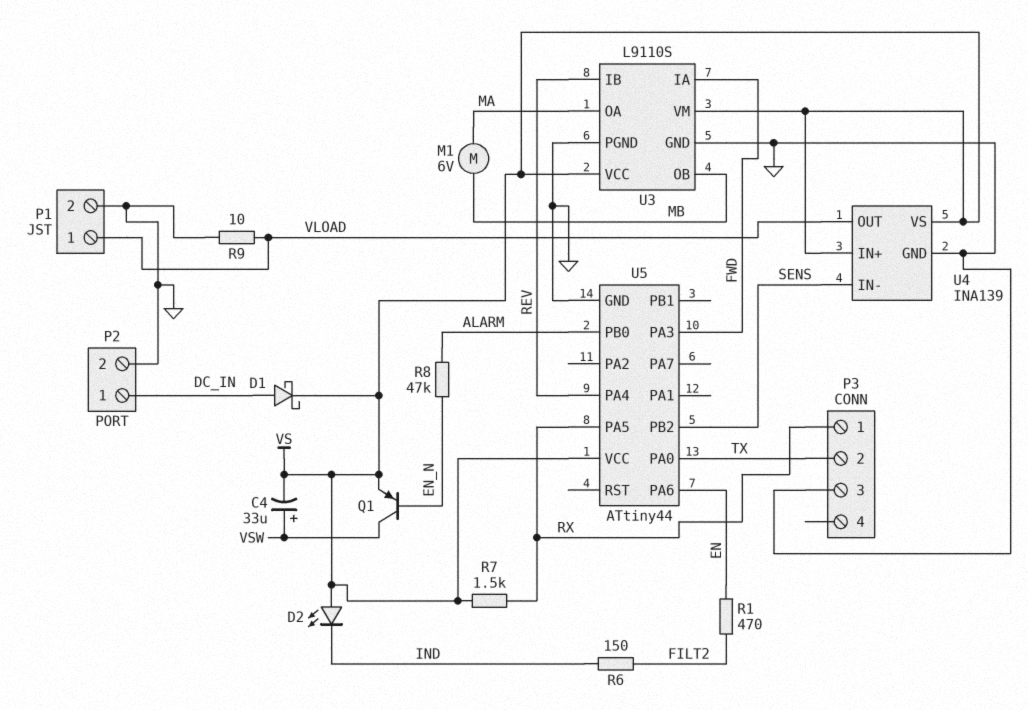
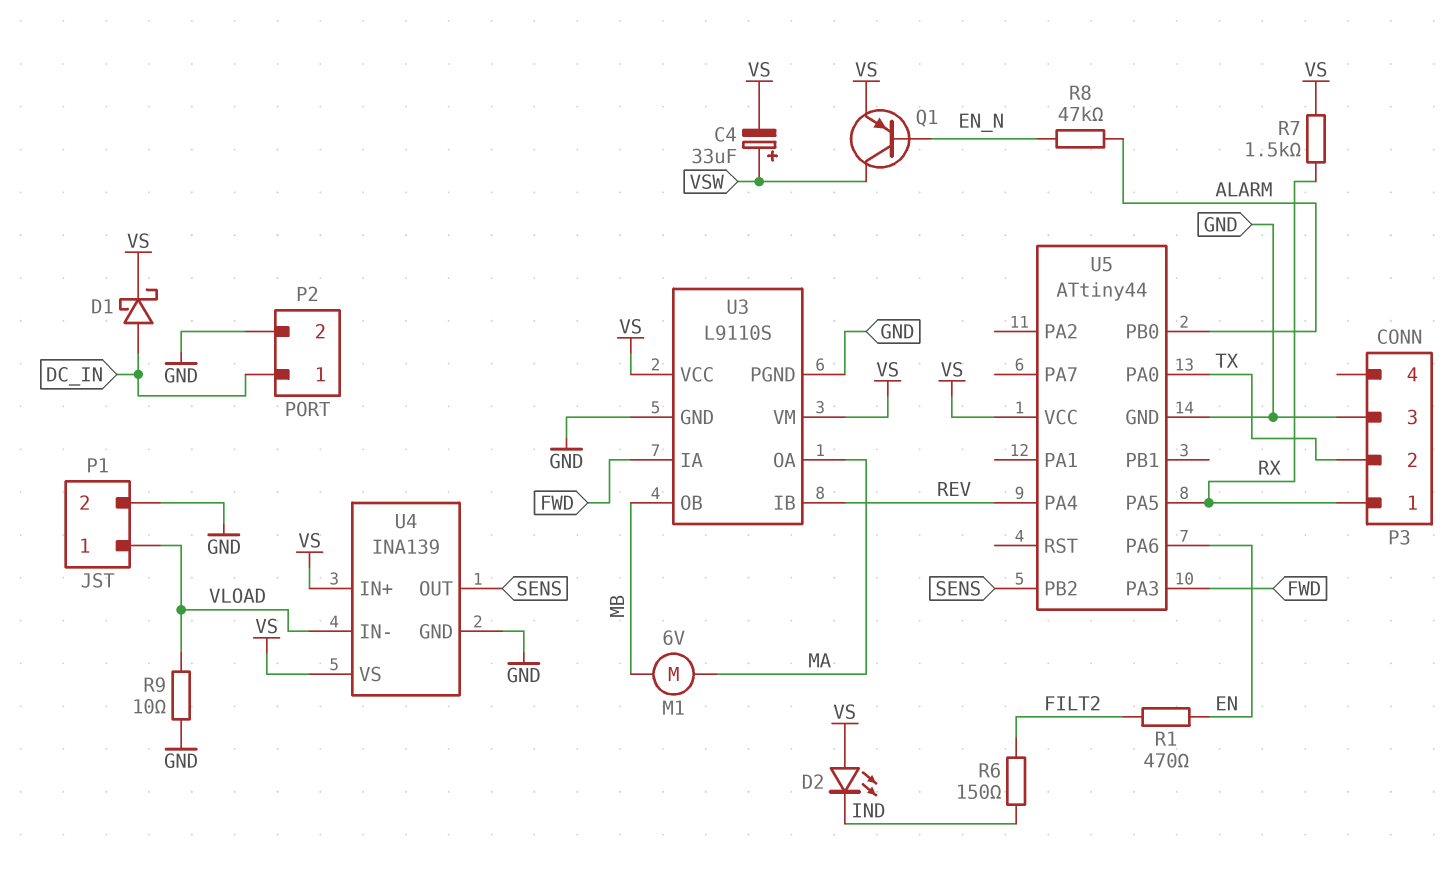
U4 pin IN-: SENS -> VLOAD
U4 pin OUT: VLOAD -> SENS

